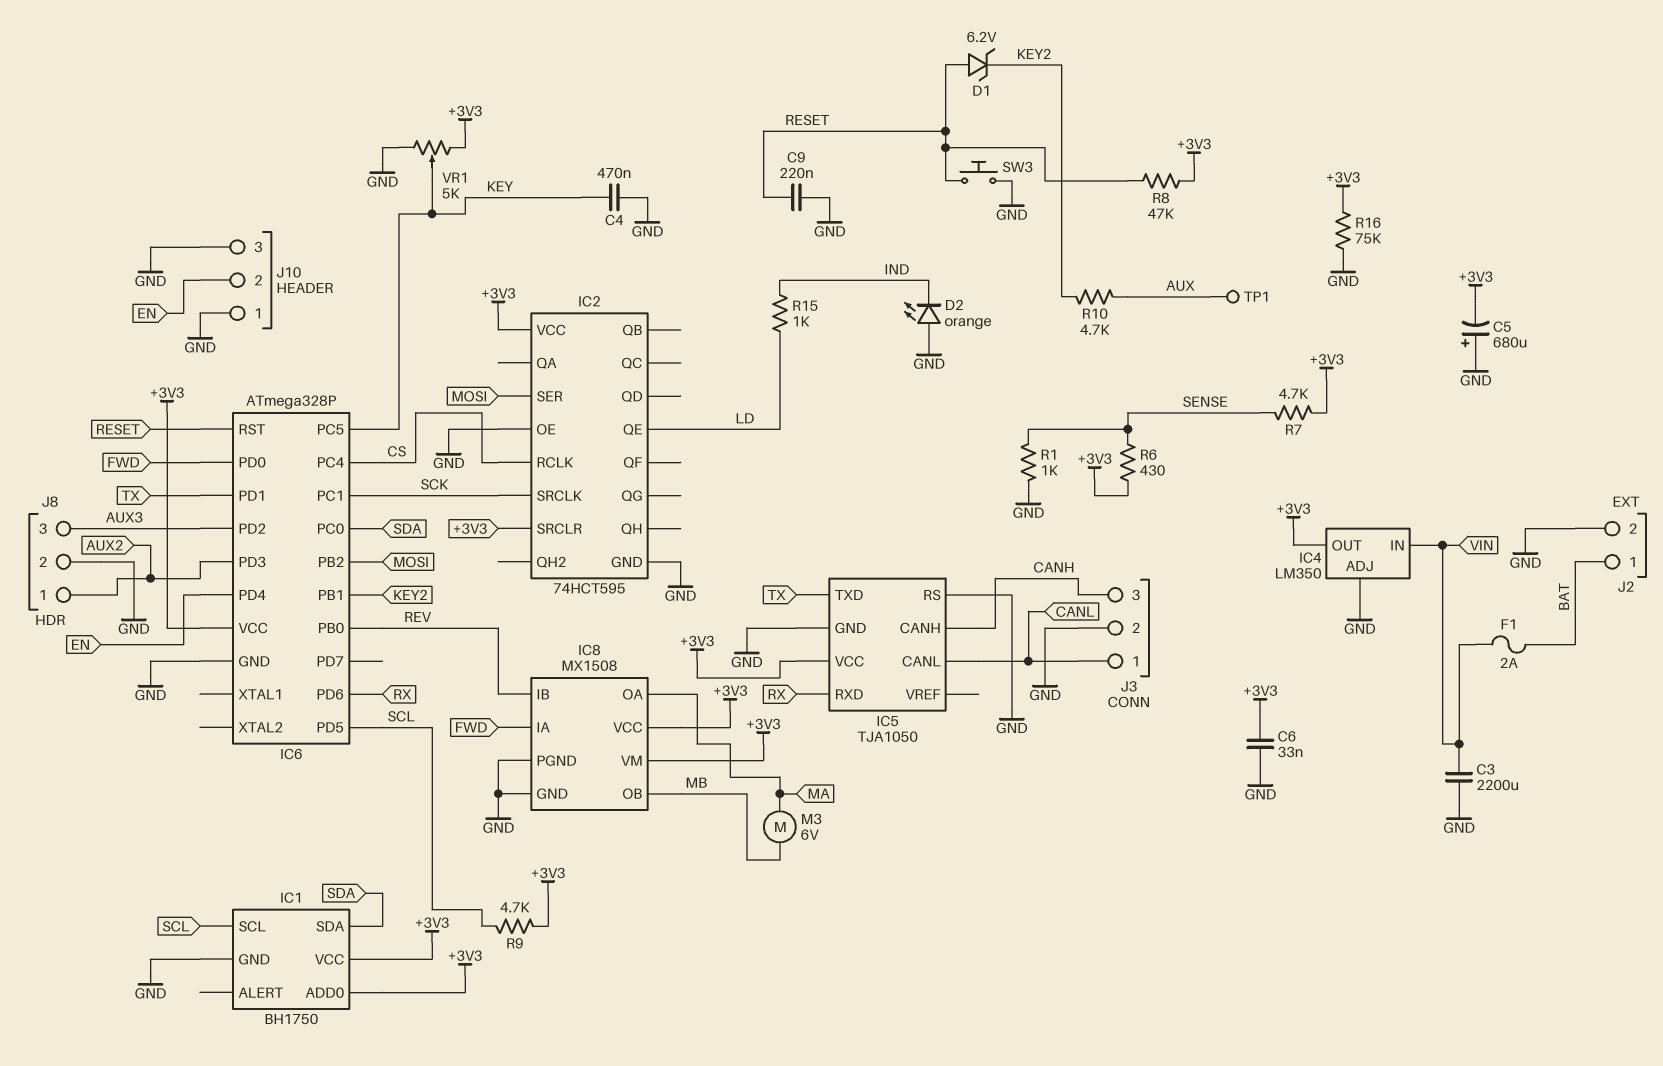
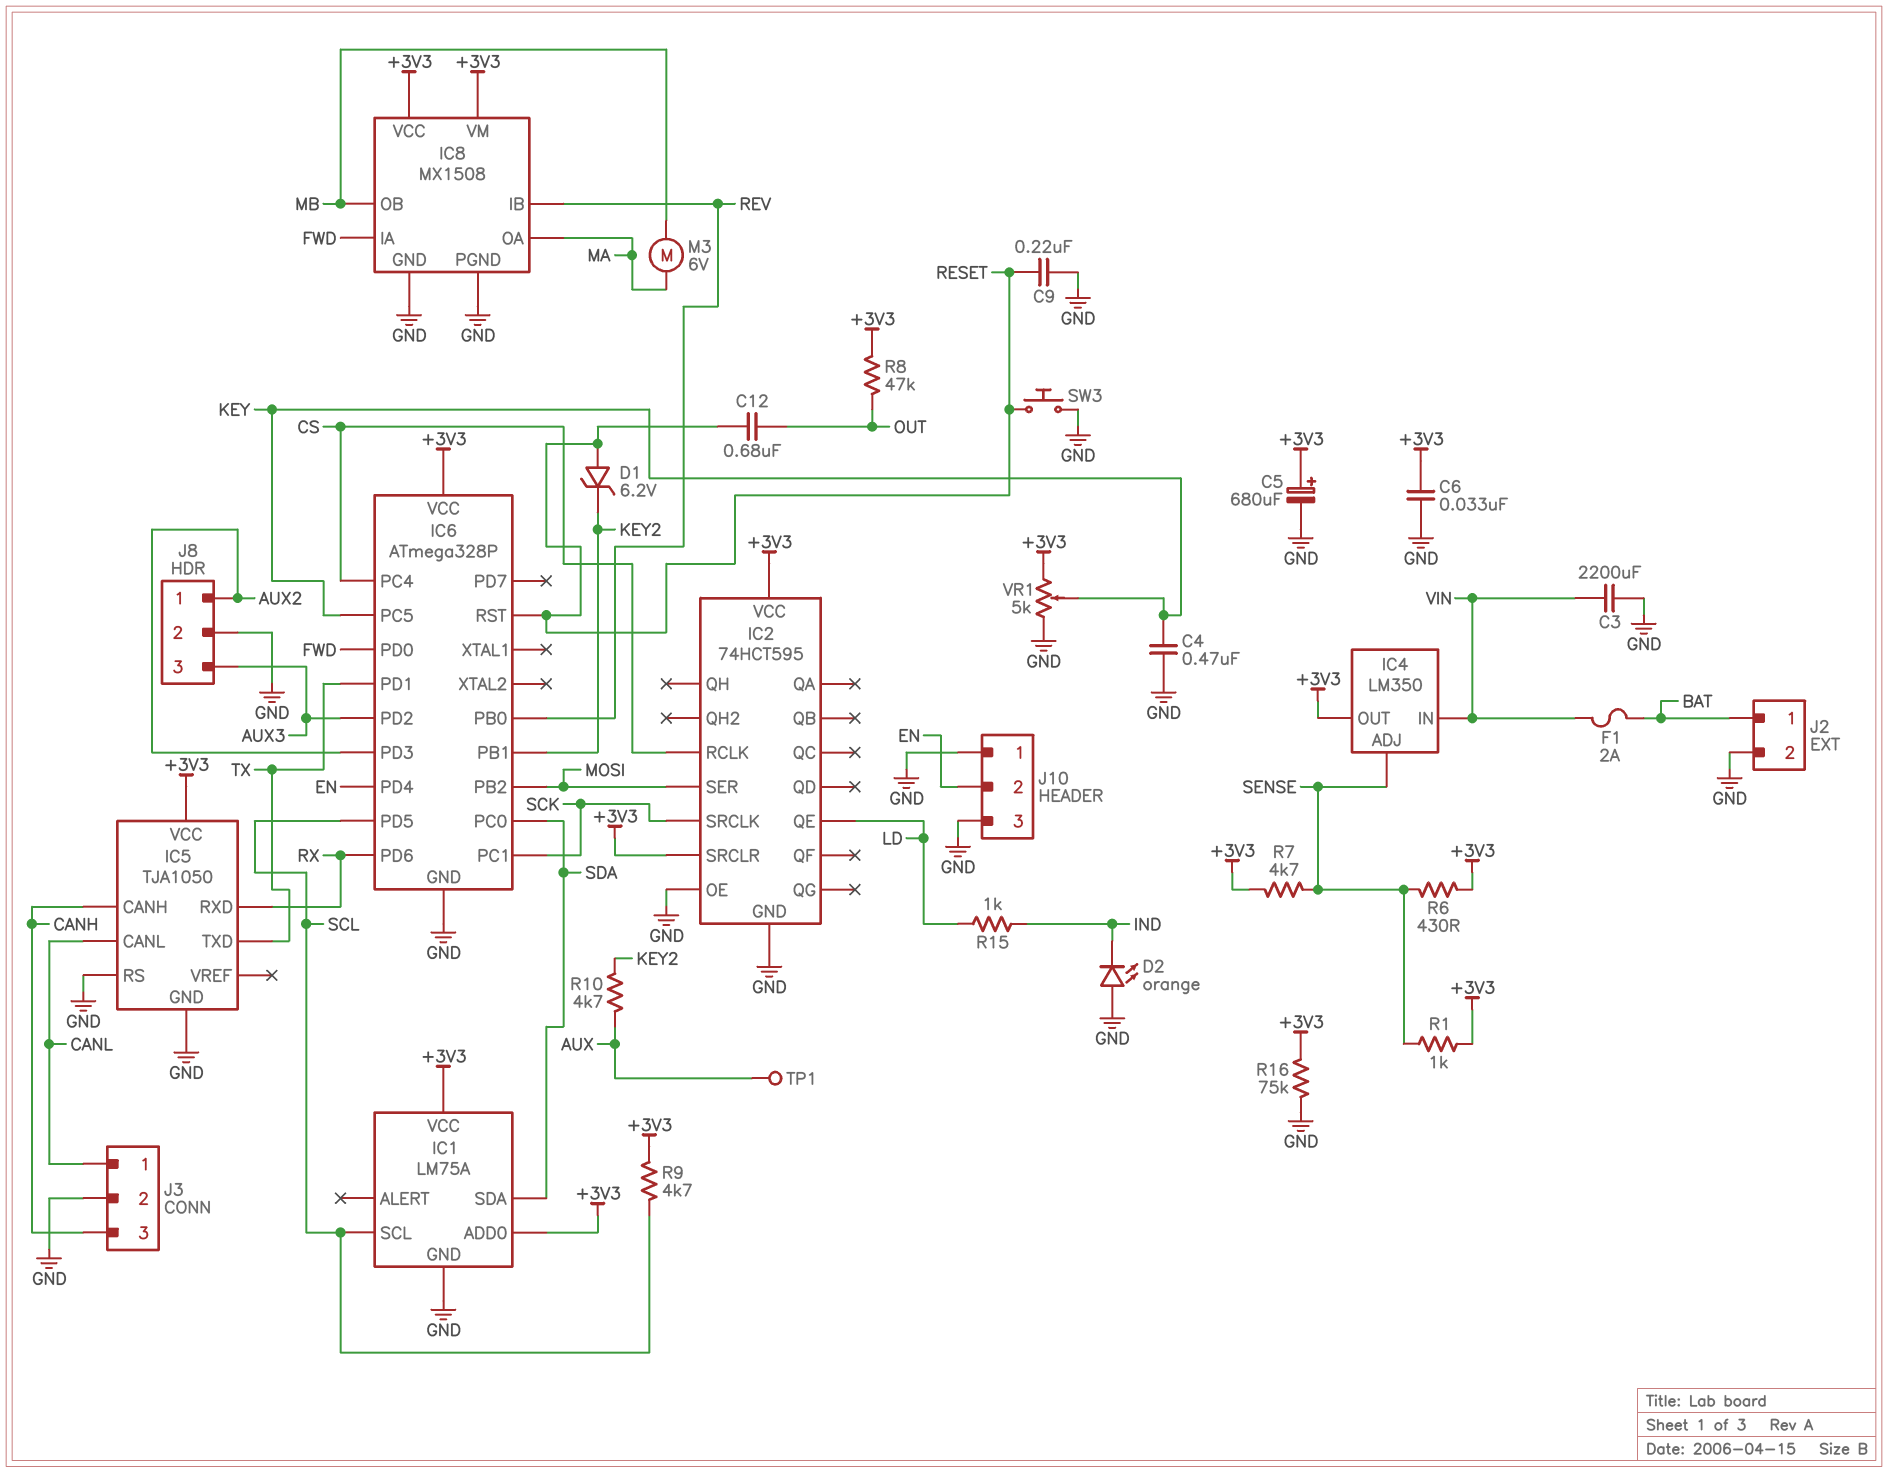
C5: 680uF (plus GND, minus +3V3) -> 680uF (plus +3V3, minus GND)
C12: none -> 680nF (OUT, RESET)
IC1: BH1750 -> LM75A
IC4 pin ADJ: GND -> SENSE
R1: 1k (GND, SENSE) -> 1k (+3V3, SENSE)
R8: 47k (+3V3, RESET) -> 47k (+3V3, OUT)

